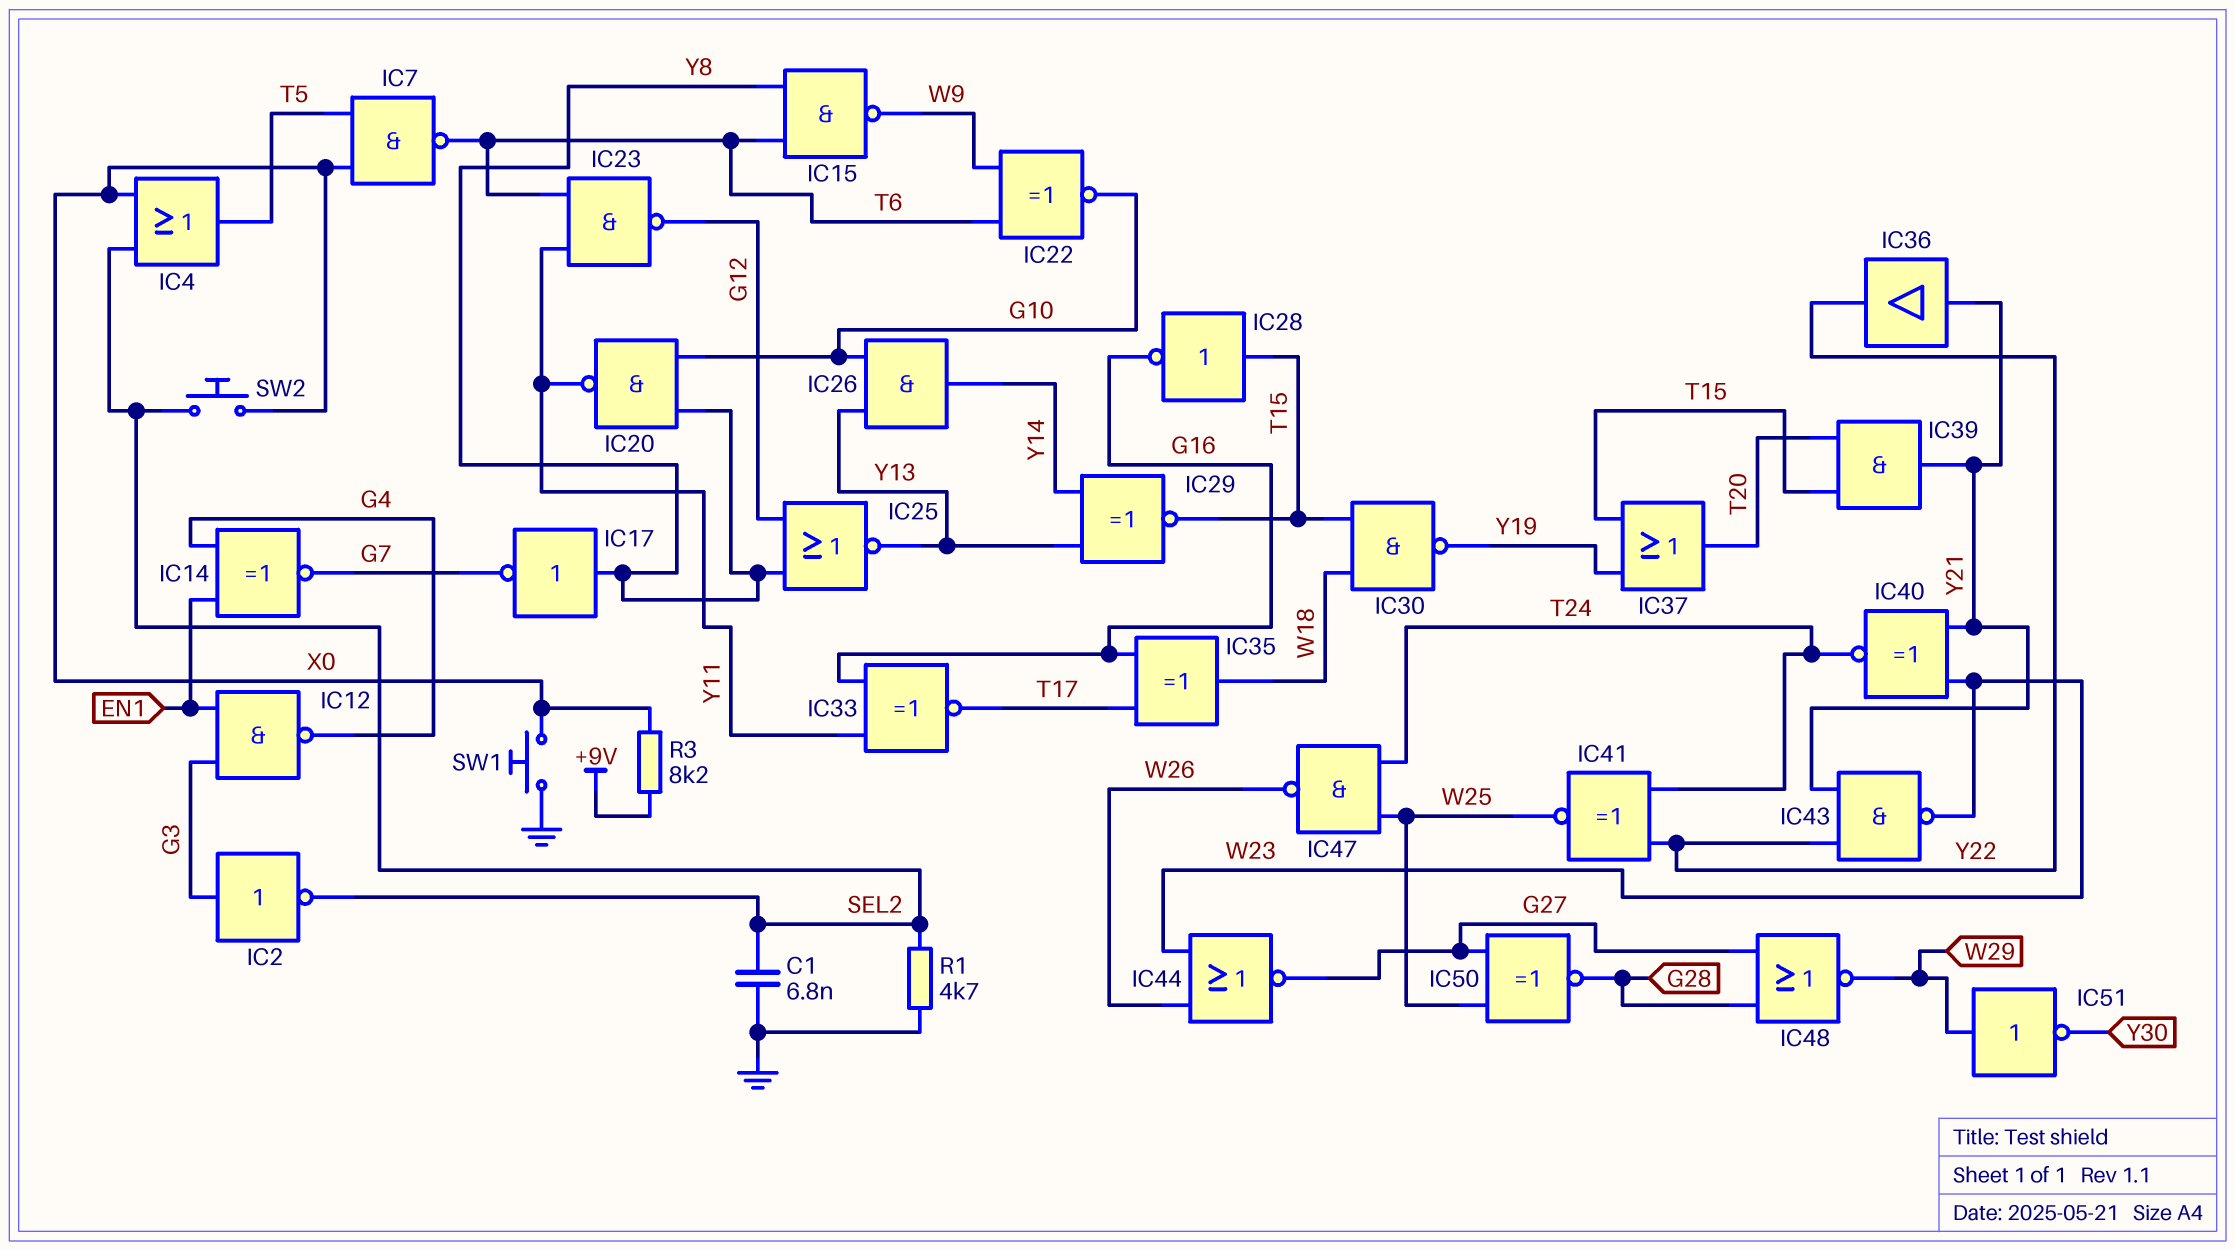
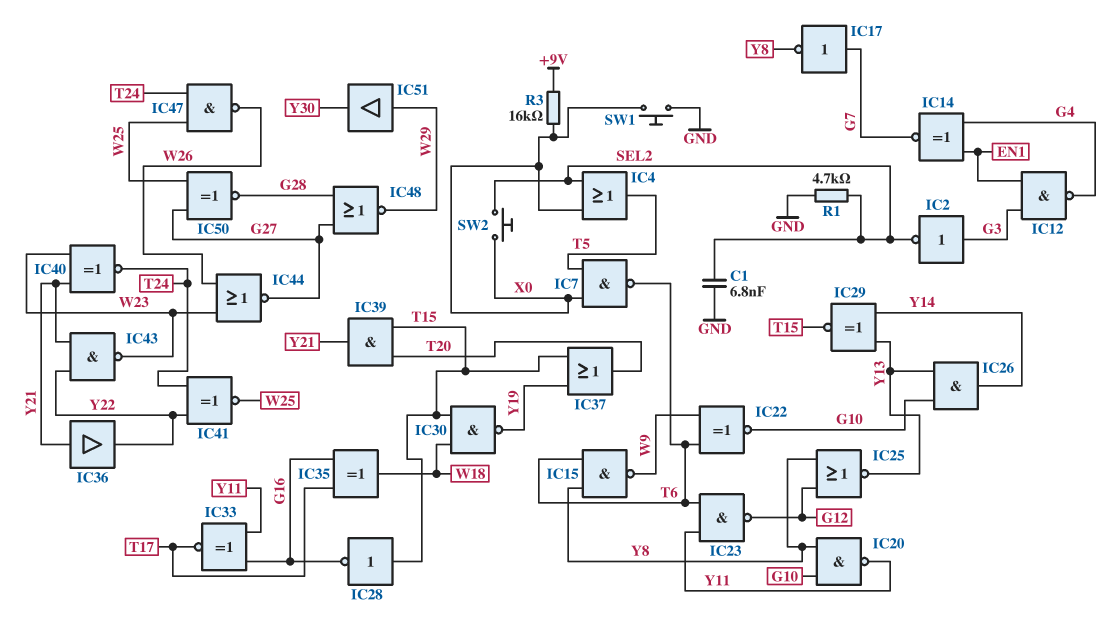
IC17: NOT (in Y8, out G7) -> NOT (in G7, out Y8)
IC51: NOT (in W29, out Y30) -> buffer (in W29, out Y30)
R3: 8.2k (+9V, X0) -> 16k (+9V, X0)

